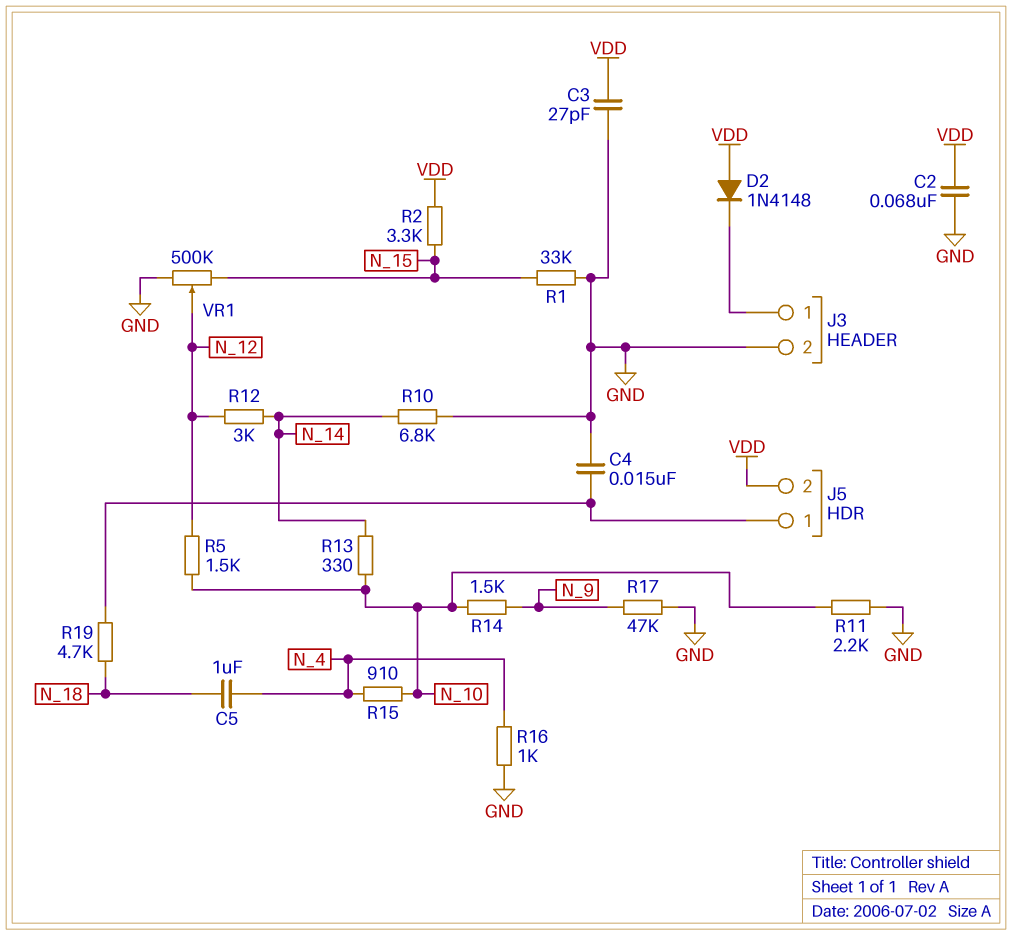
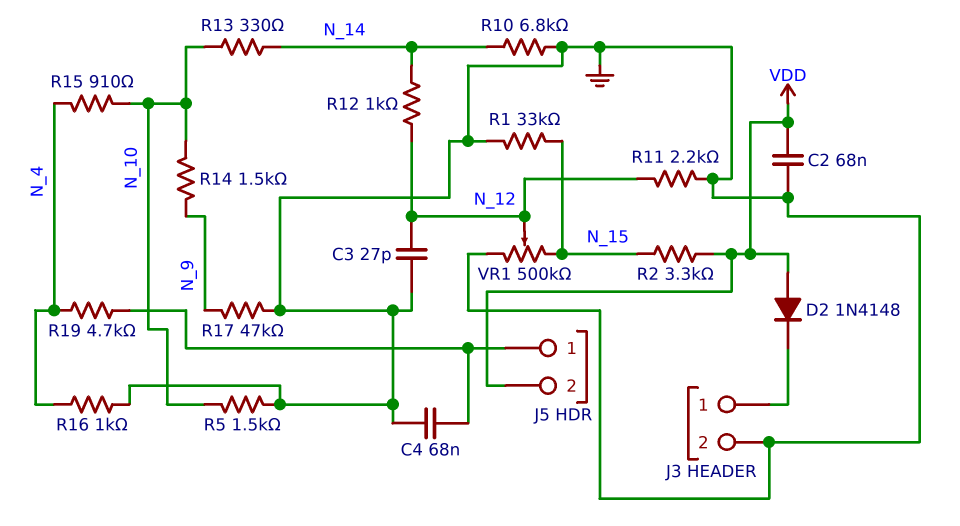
C3: 27pF (GND, VDD) -> 27pF (GND, N_12)
C4: 15nF (GND, J5/1) -> 68nF (GND, J5/1)
C5: 1uF (N_4, N_18) -> none
R5: 1.5k (N_10, N_12) -> 1.5k (GND, N_10)
R11: 2.2k (GND, N_10) -> 2.2k (GND, N_12)
R12: 3k (N_12, N_14) -> 1k (N_12, N_14)
R19: 4.7k (J5/1, N_18) -> 4.7k (J5/1, N_4)

